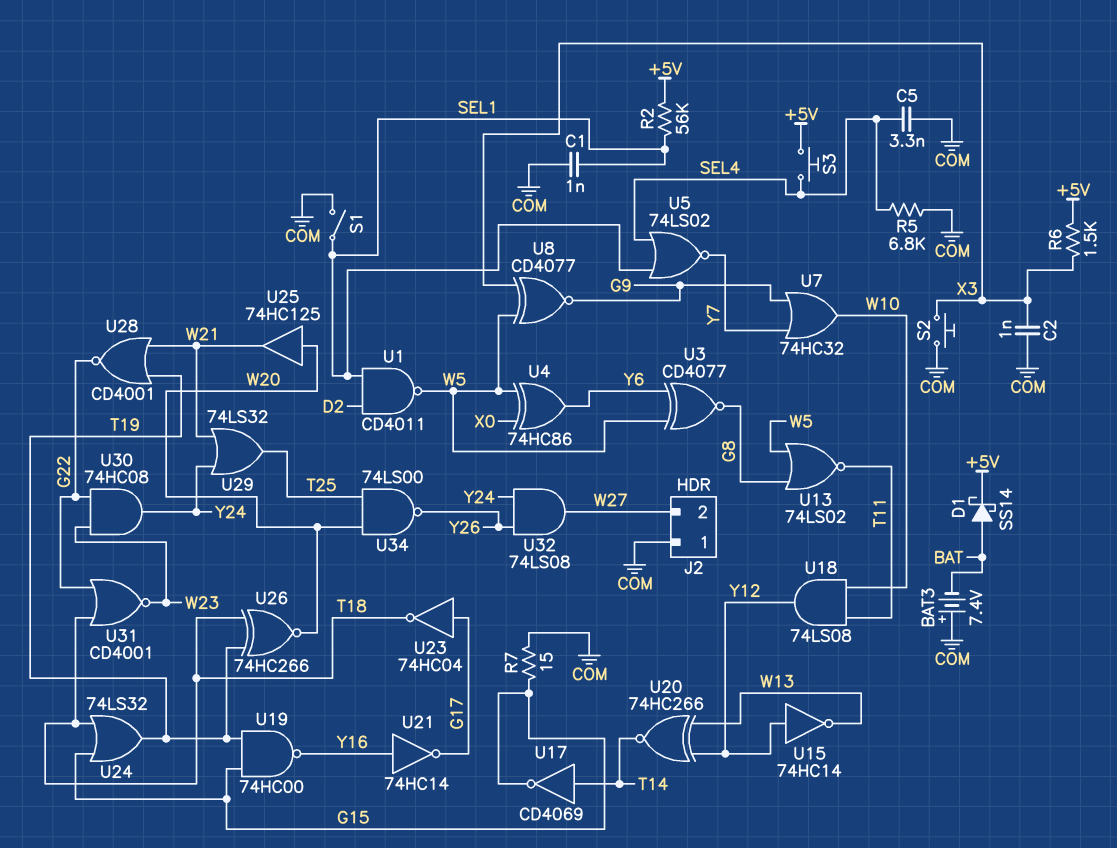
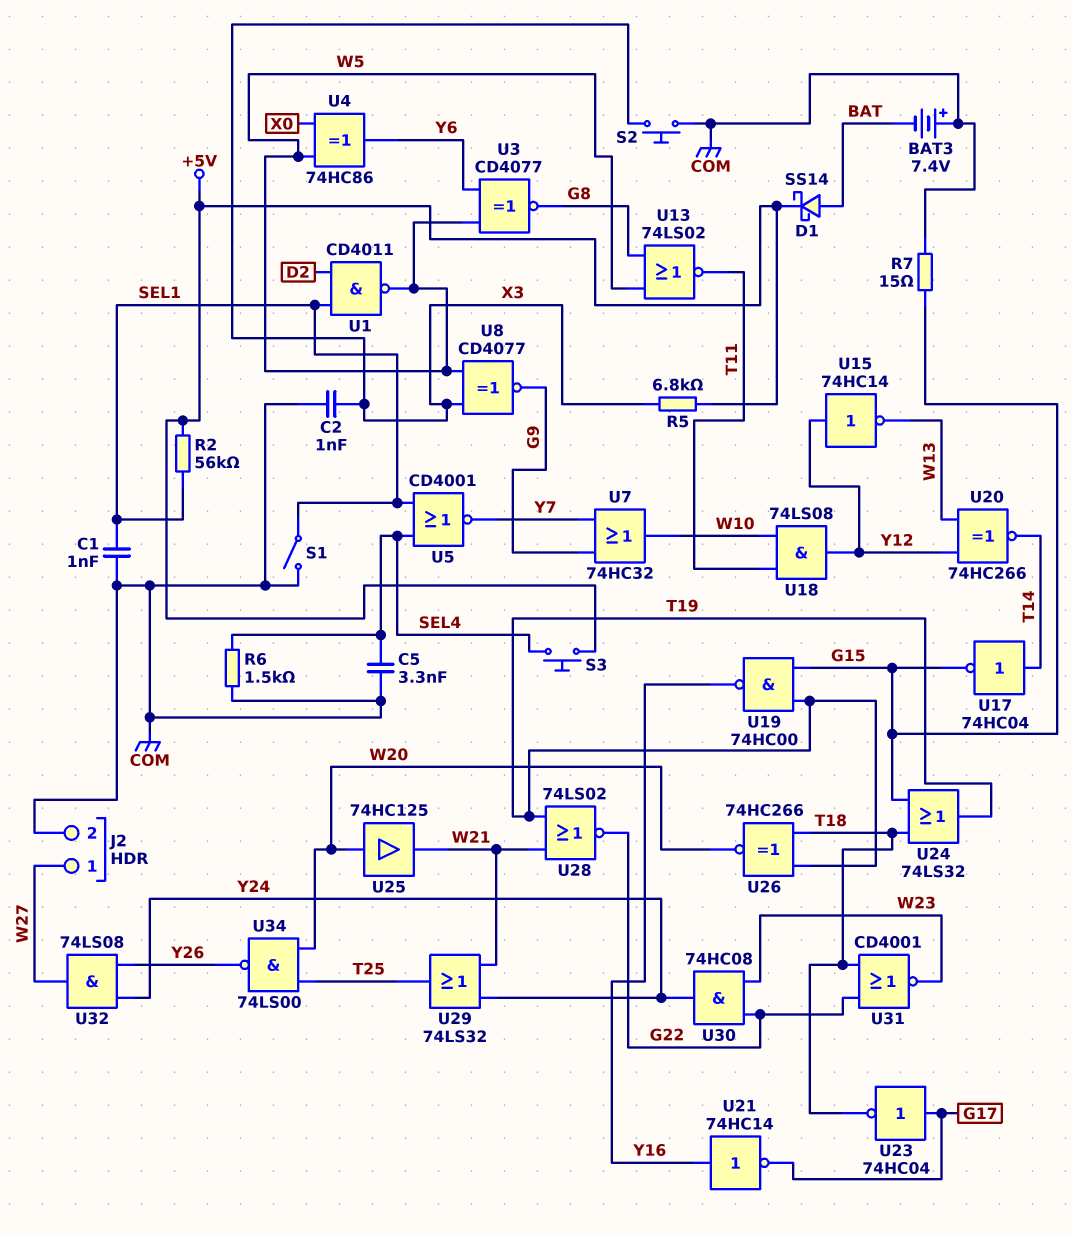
J2 pin 1: COM -> W27
J2 pin 2: W27 -> COM
R5: 6.8k (COM, SEL4) -> 6.8k (+5V, X3)
R6: 1.5k (+5V, X3) -> 1.5k (COM, SEL4)
U5: NOR 74LS02 (in SEL1, in SEL4, out Y7) -> NOR CD4001 (in SEL1, in SEL4, out Y7)
U17: NOT CD4069 (in T14, out G15) -> NOT 74HC04 (in T14, out G15)
U28: NOR CD4001 (in T19, in W21, out G22) -> NOR 74LS02 (in T19, in W21, out G22)

